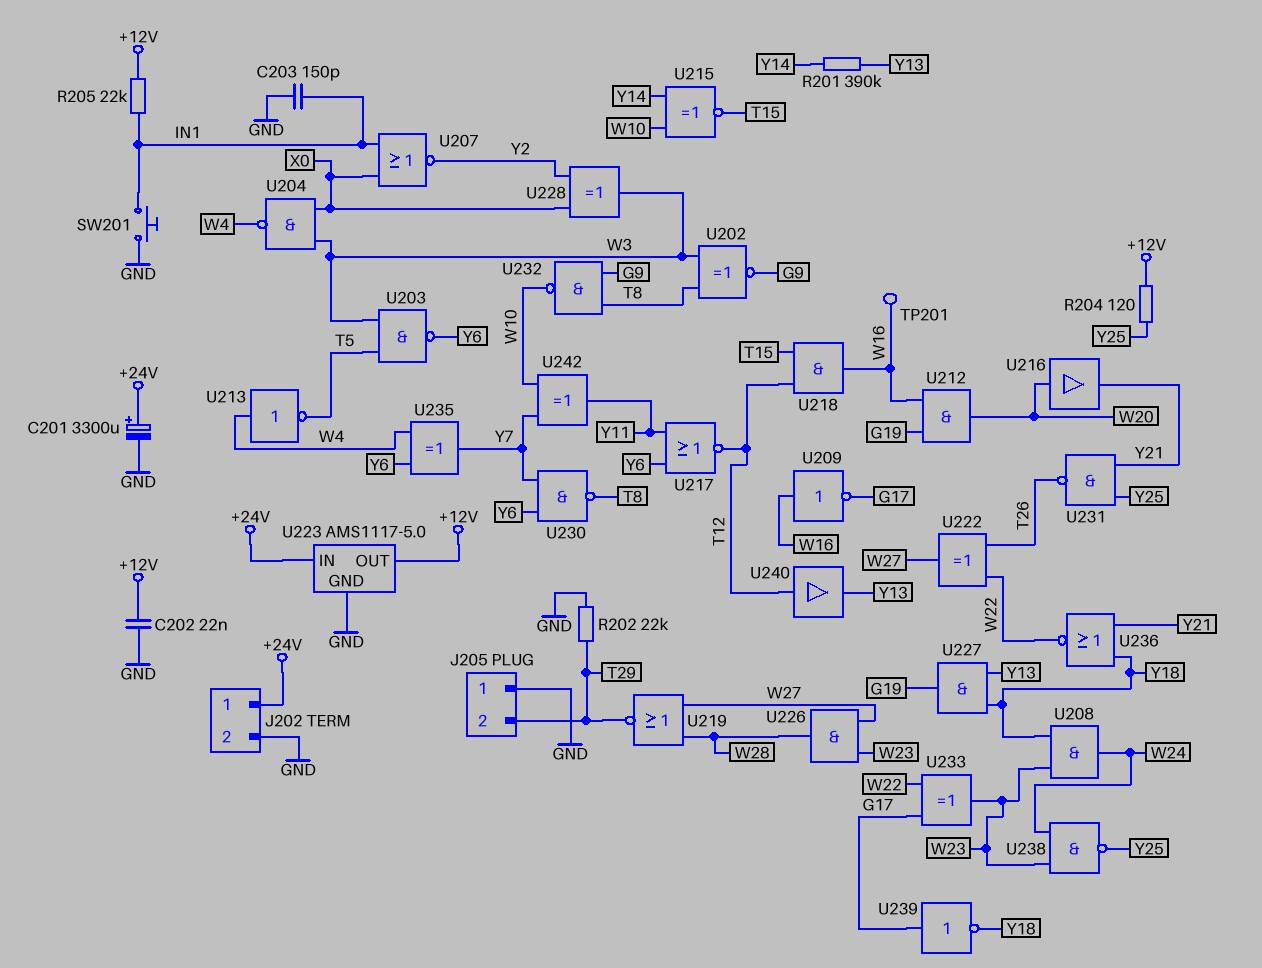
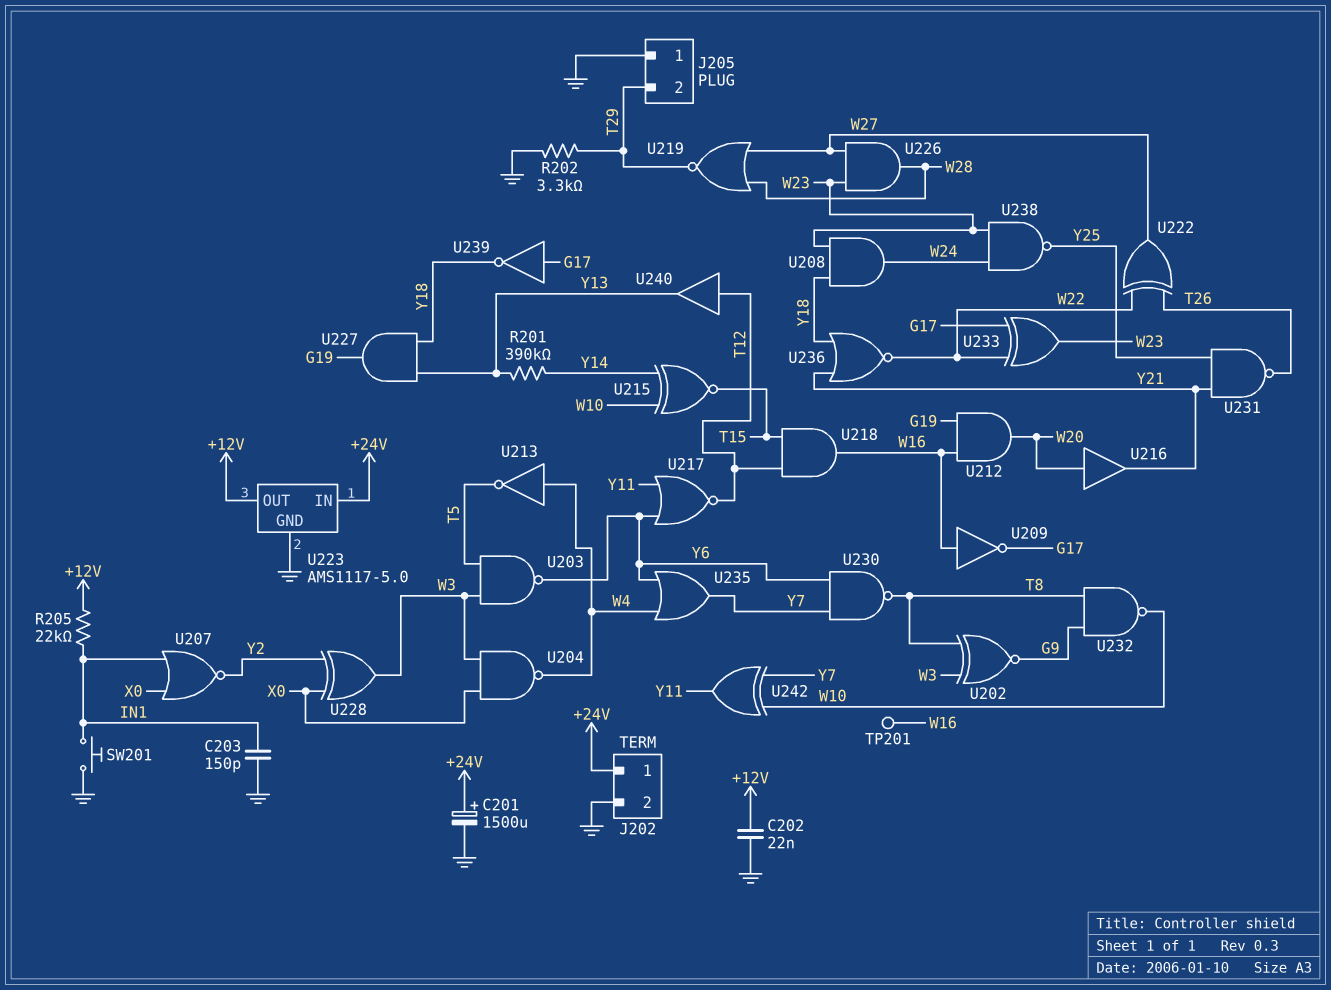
C201: 3300uF (plus +24V, minus GND) -> 1500uF (plus +24V, minus GND)
R202: 22k (GND, T29) -> 3.3k (GND, T29)
R204: 120 (+12V, Y25) -> none
U235: XOR (in W4, in Y6, out Y7) -> OR (in W4, in Y6, out Y7)

